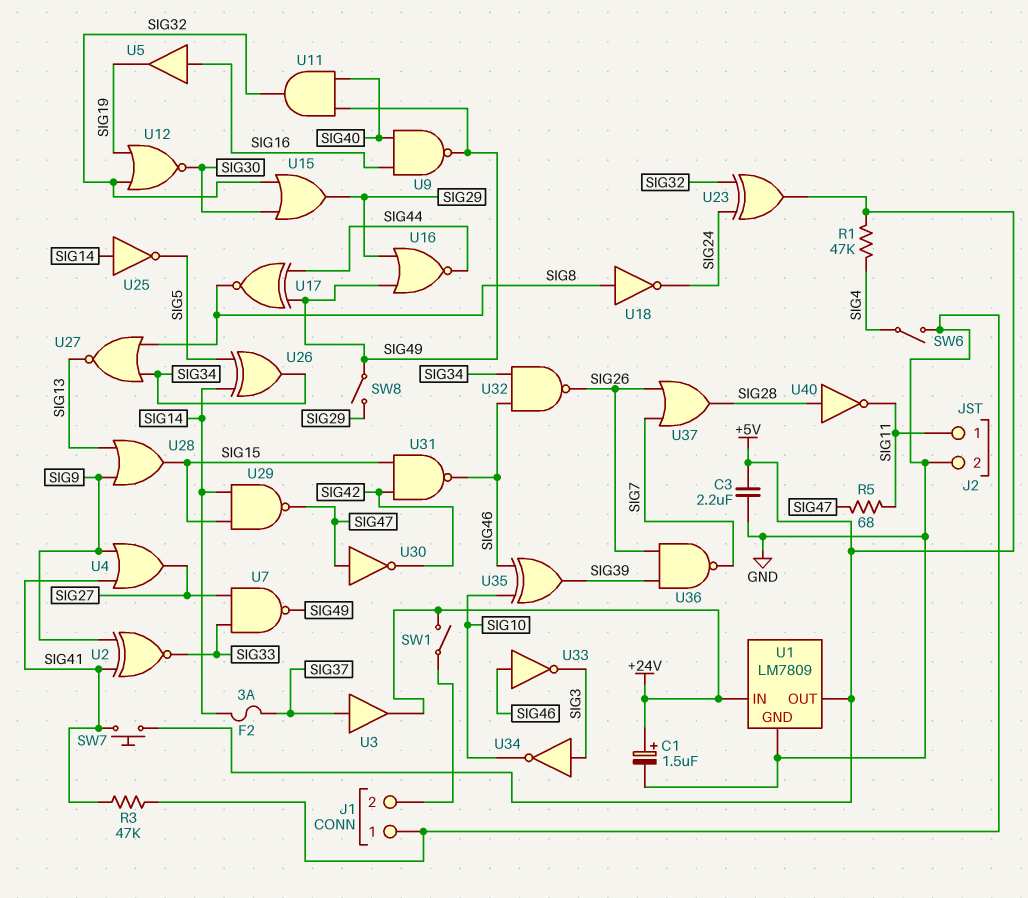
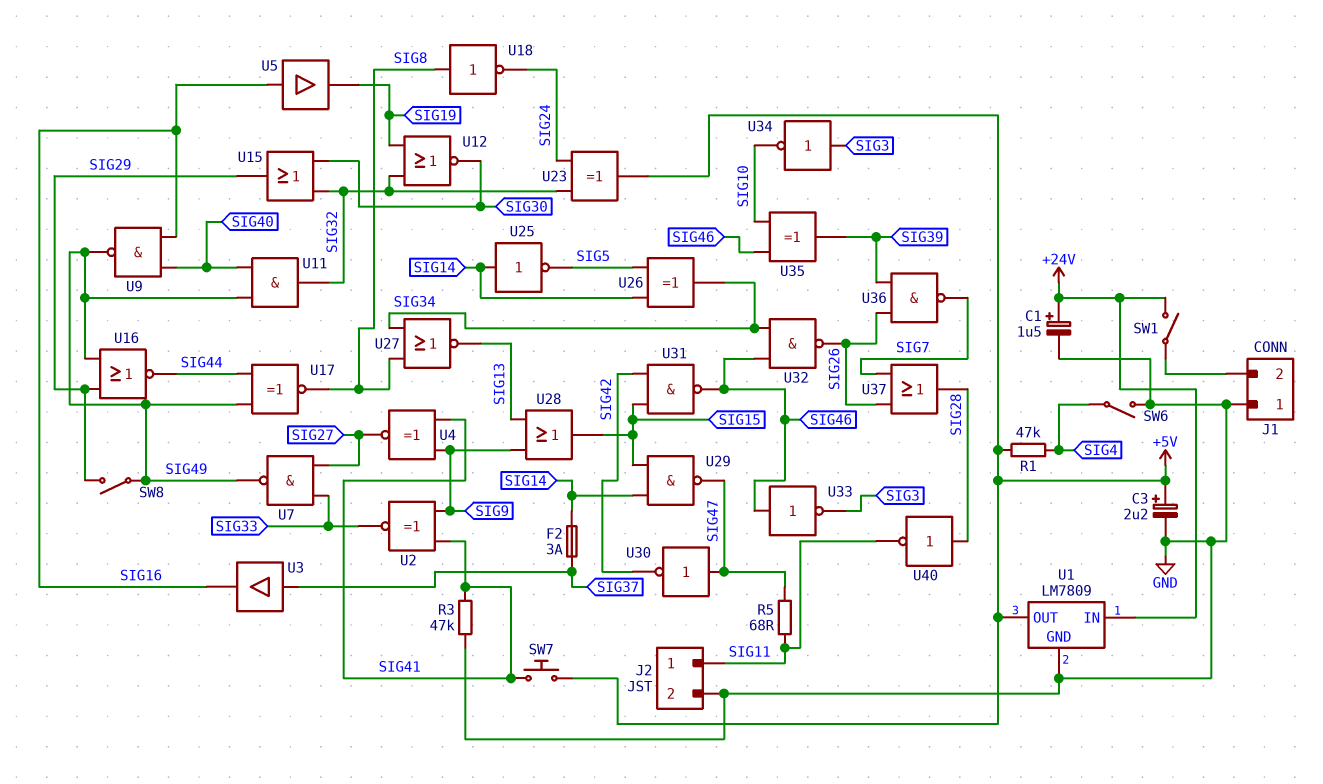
C3: 2.2uF (+5V, GND) -> 2.2uF (plus +5V, minus GND)
U3: buffer (in SIG37, out +24V) -> buffer (in SIG37, out SIG16)
U4: OR (in SIG9, in SIG41, out SIG27) -> XNOR (in SIG9, in SIG41, out SIG27)

